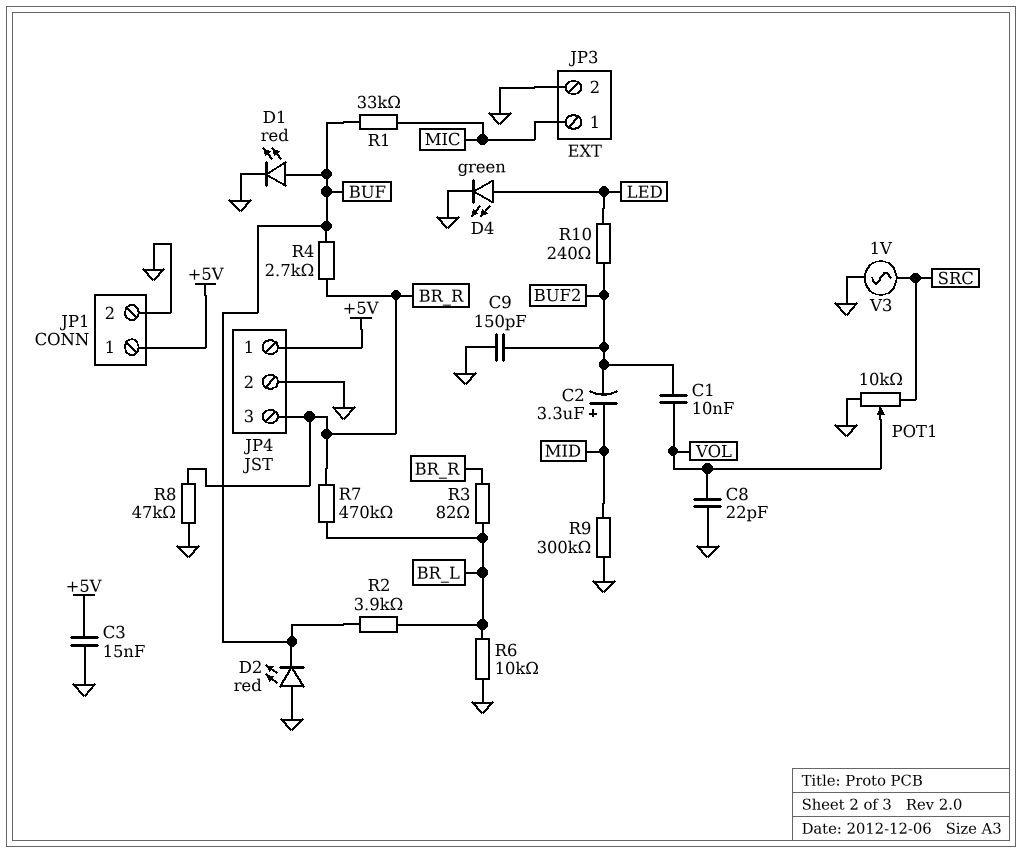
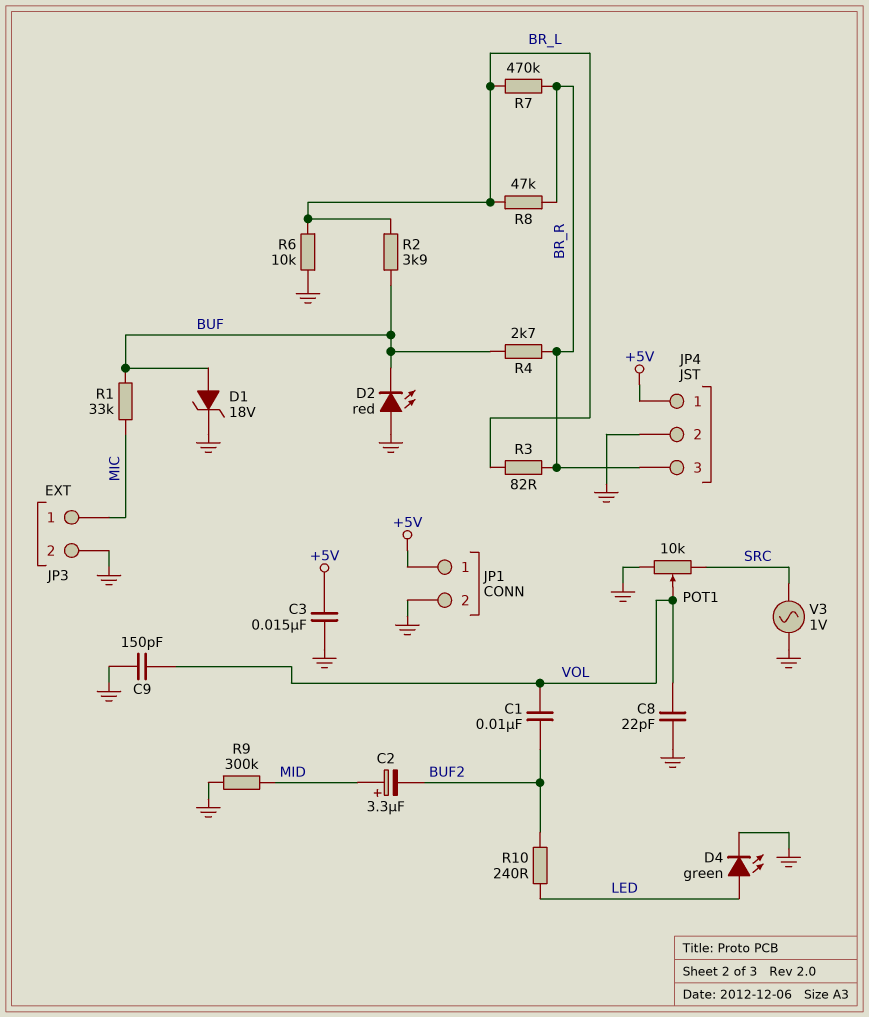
C9: 150pF (BUF2, GND) -> 150pF (GND, VOL)
D1: LED red (A BUF, K GND) -> zener 18V (A BUF, K GND)
R8: 47k (BR_R, GND) -> 47k (BR_L, BR_R)

